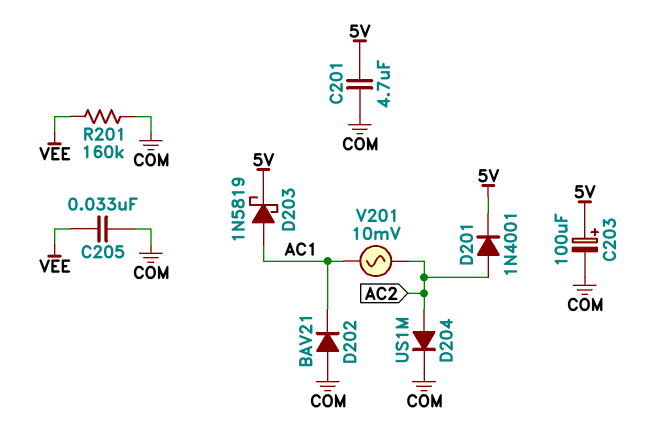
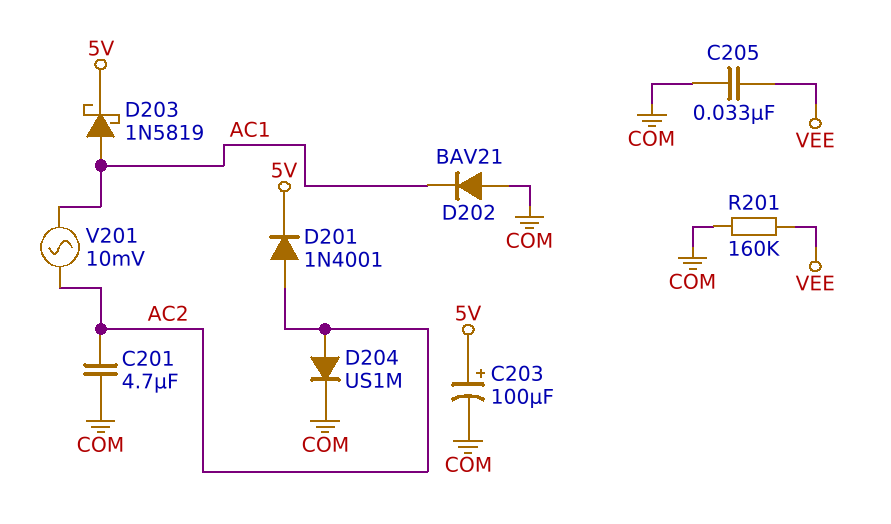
C201: 4.7uF (5V, COM) -> 4.7uF (AC2, COM)

